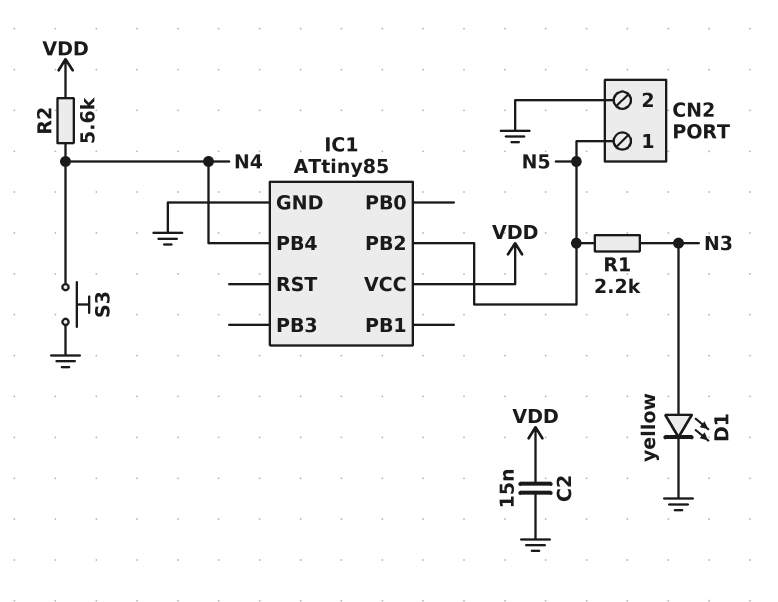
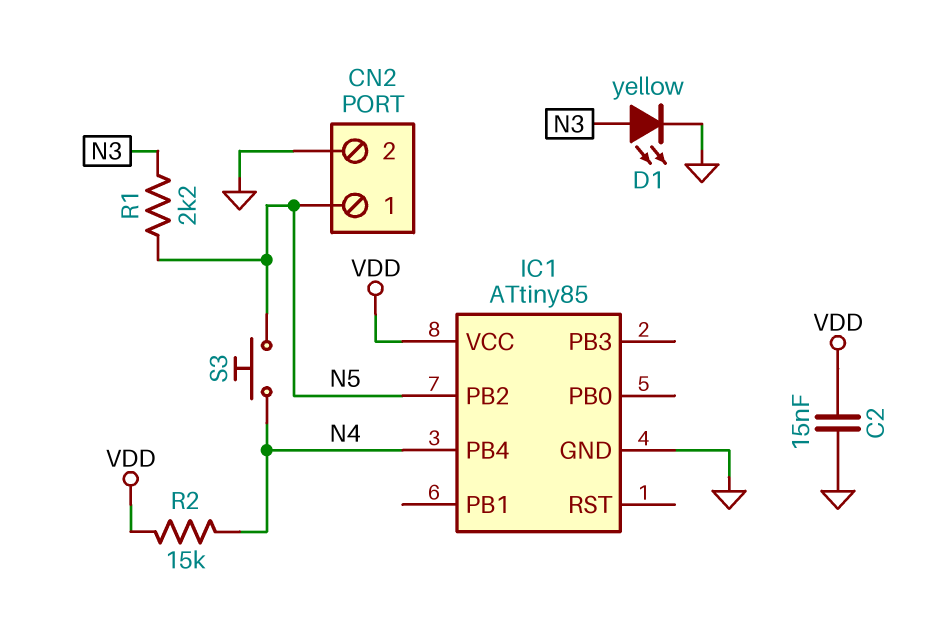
R2: 5.6k (N4, VDD) -> 15k (N4, VDD)
S3: button (GND, N4) -> button (N4, N5)

